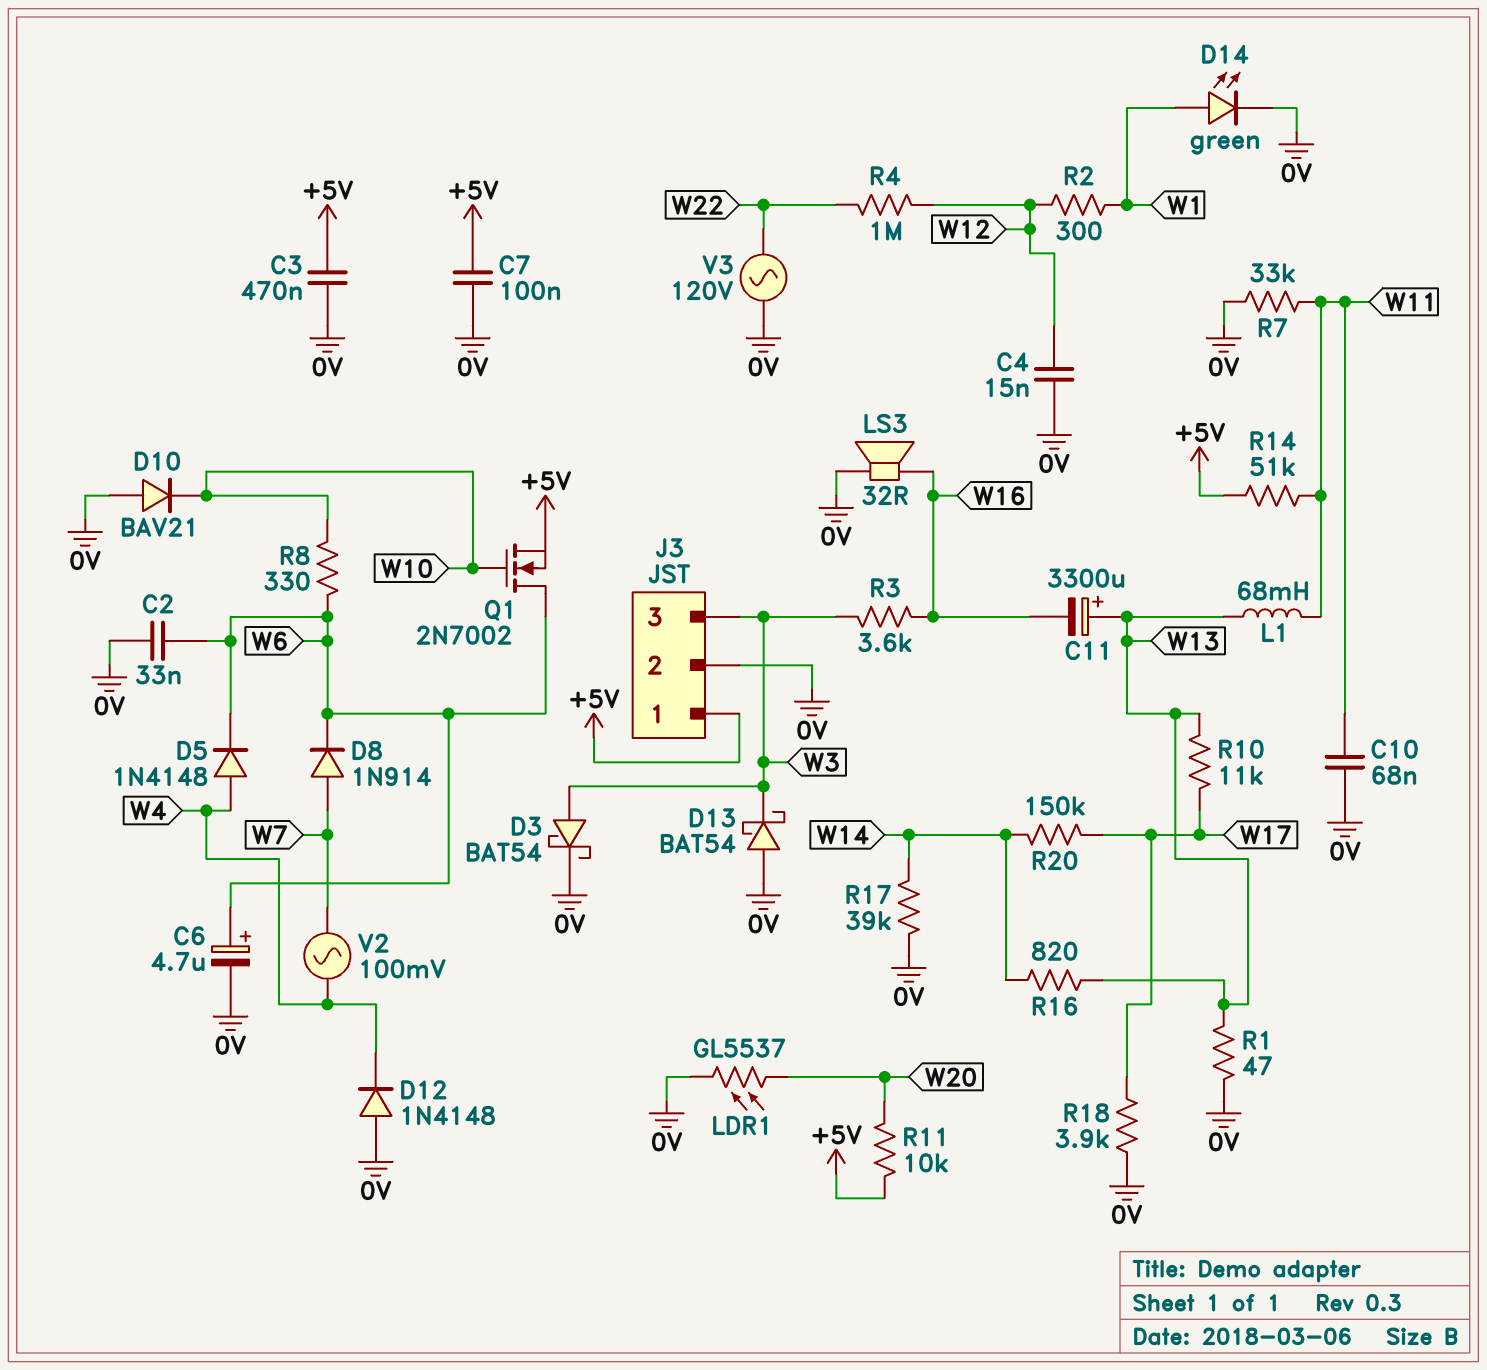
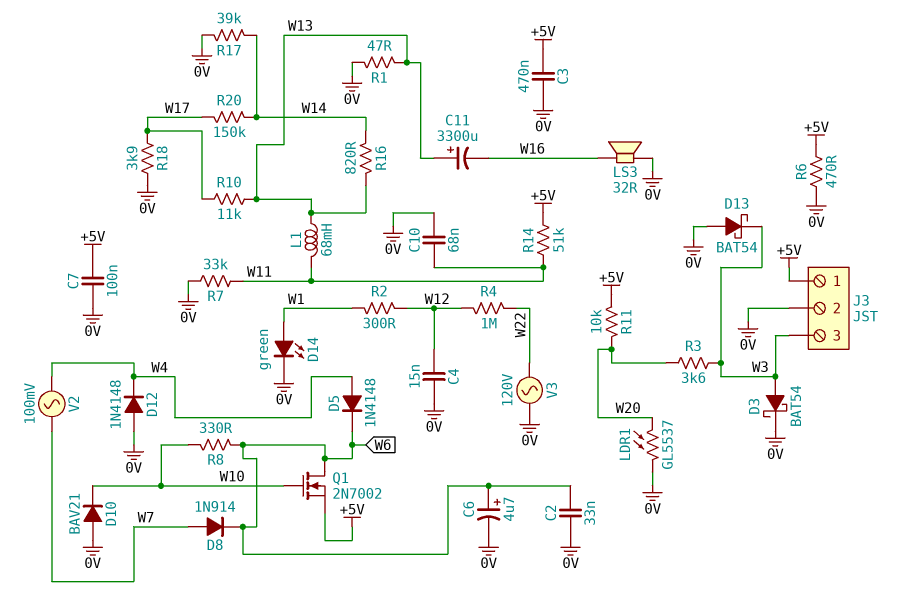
R3: 3.6k (W3, W16) -> 3.6k (W3, W20)
R6: none -> 470 (+5V, 0V)

